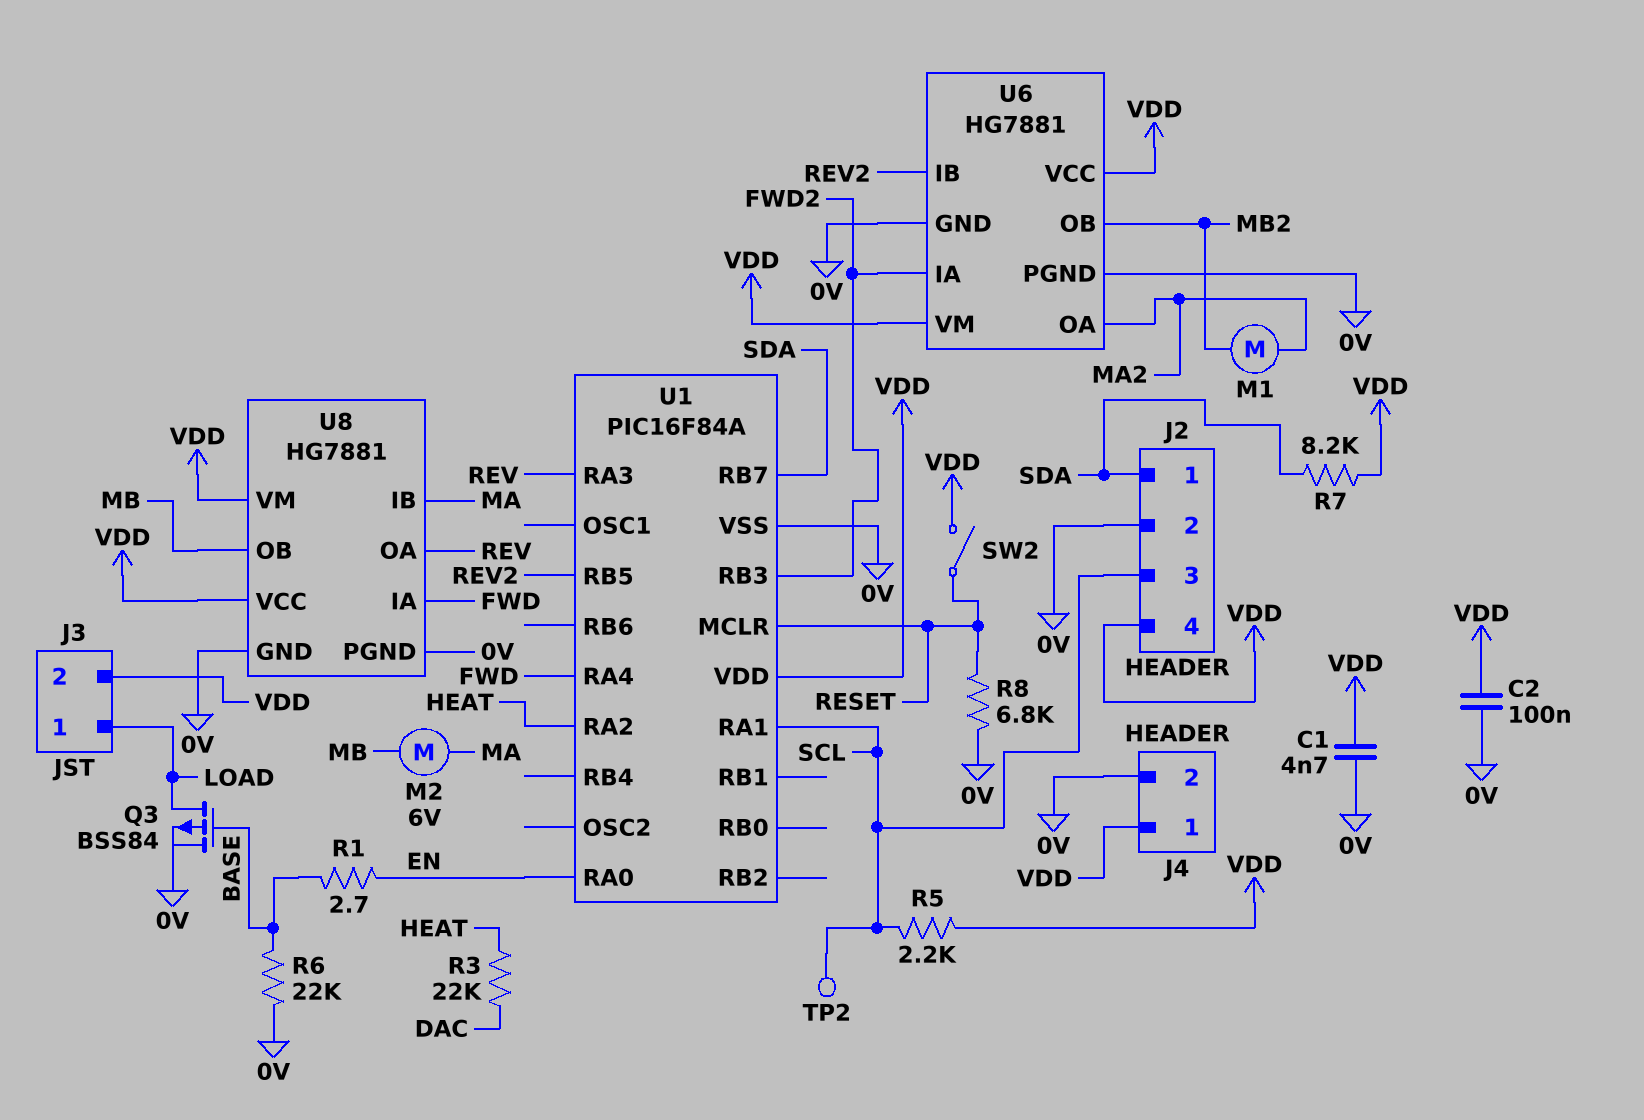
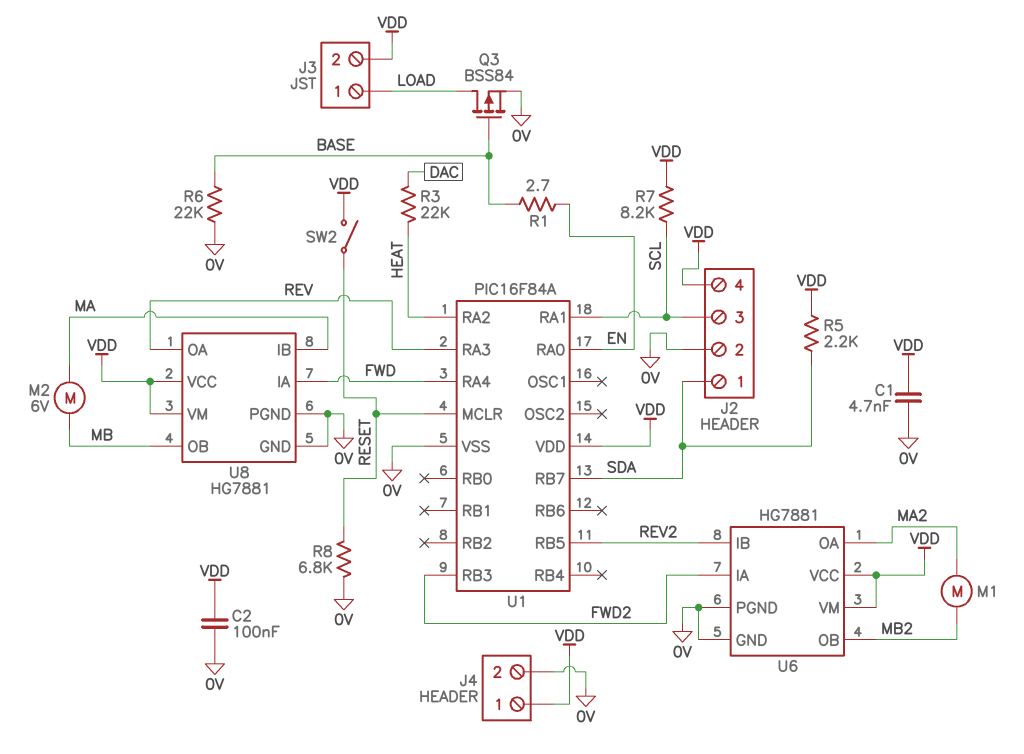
R5: 2.2k (SCL, VDD) -> 2.2k (SDA, VDD)
R7: 8.2k (SDA, VDD) -> 8.2k (SCL, VDD)
TP2: test point (SCL) -> none

